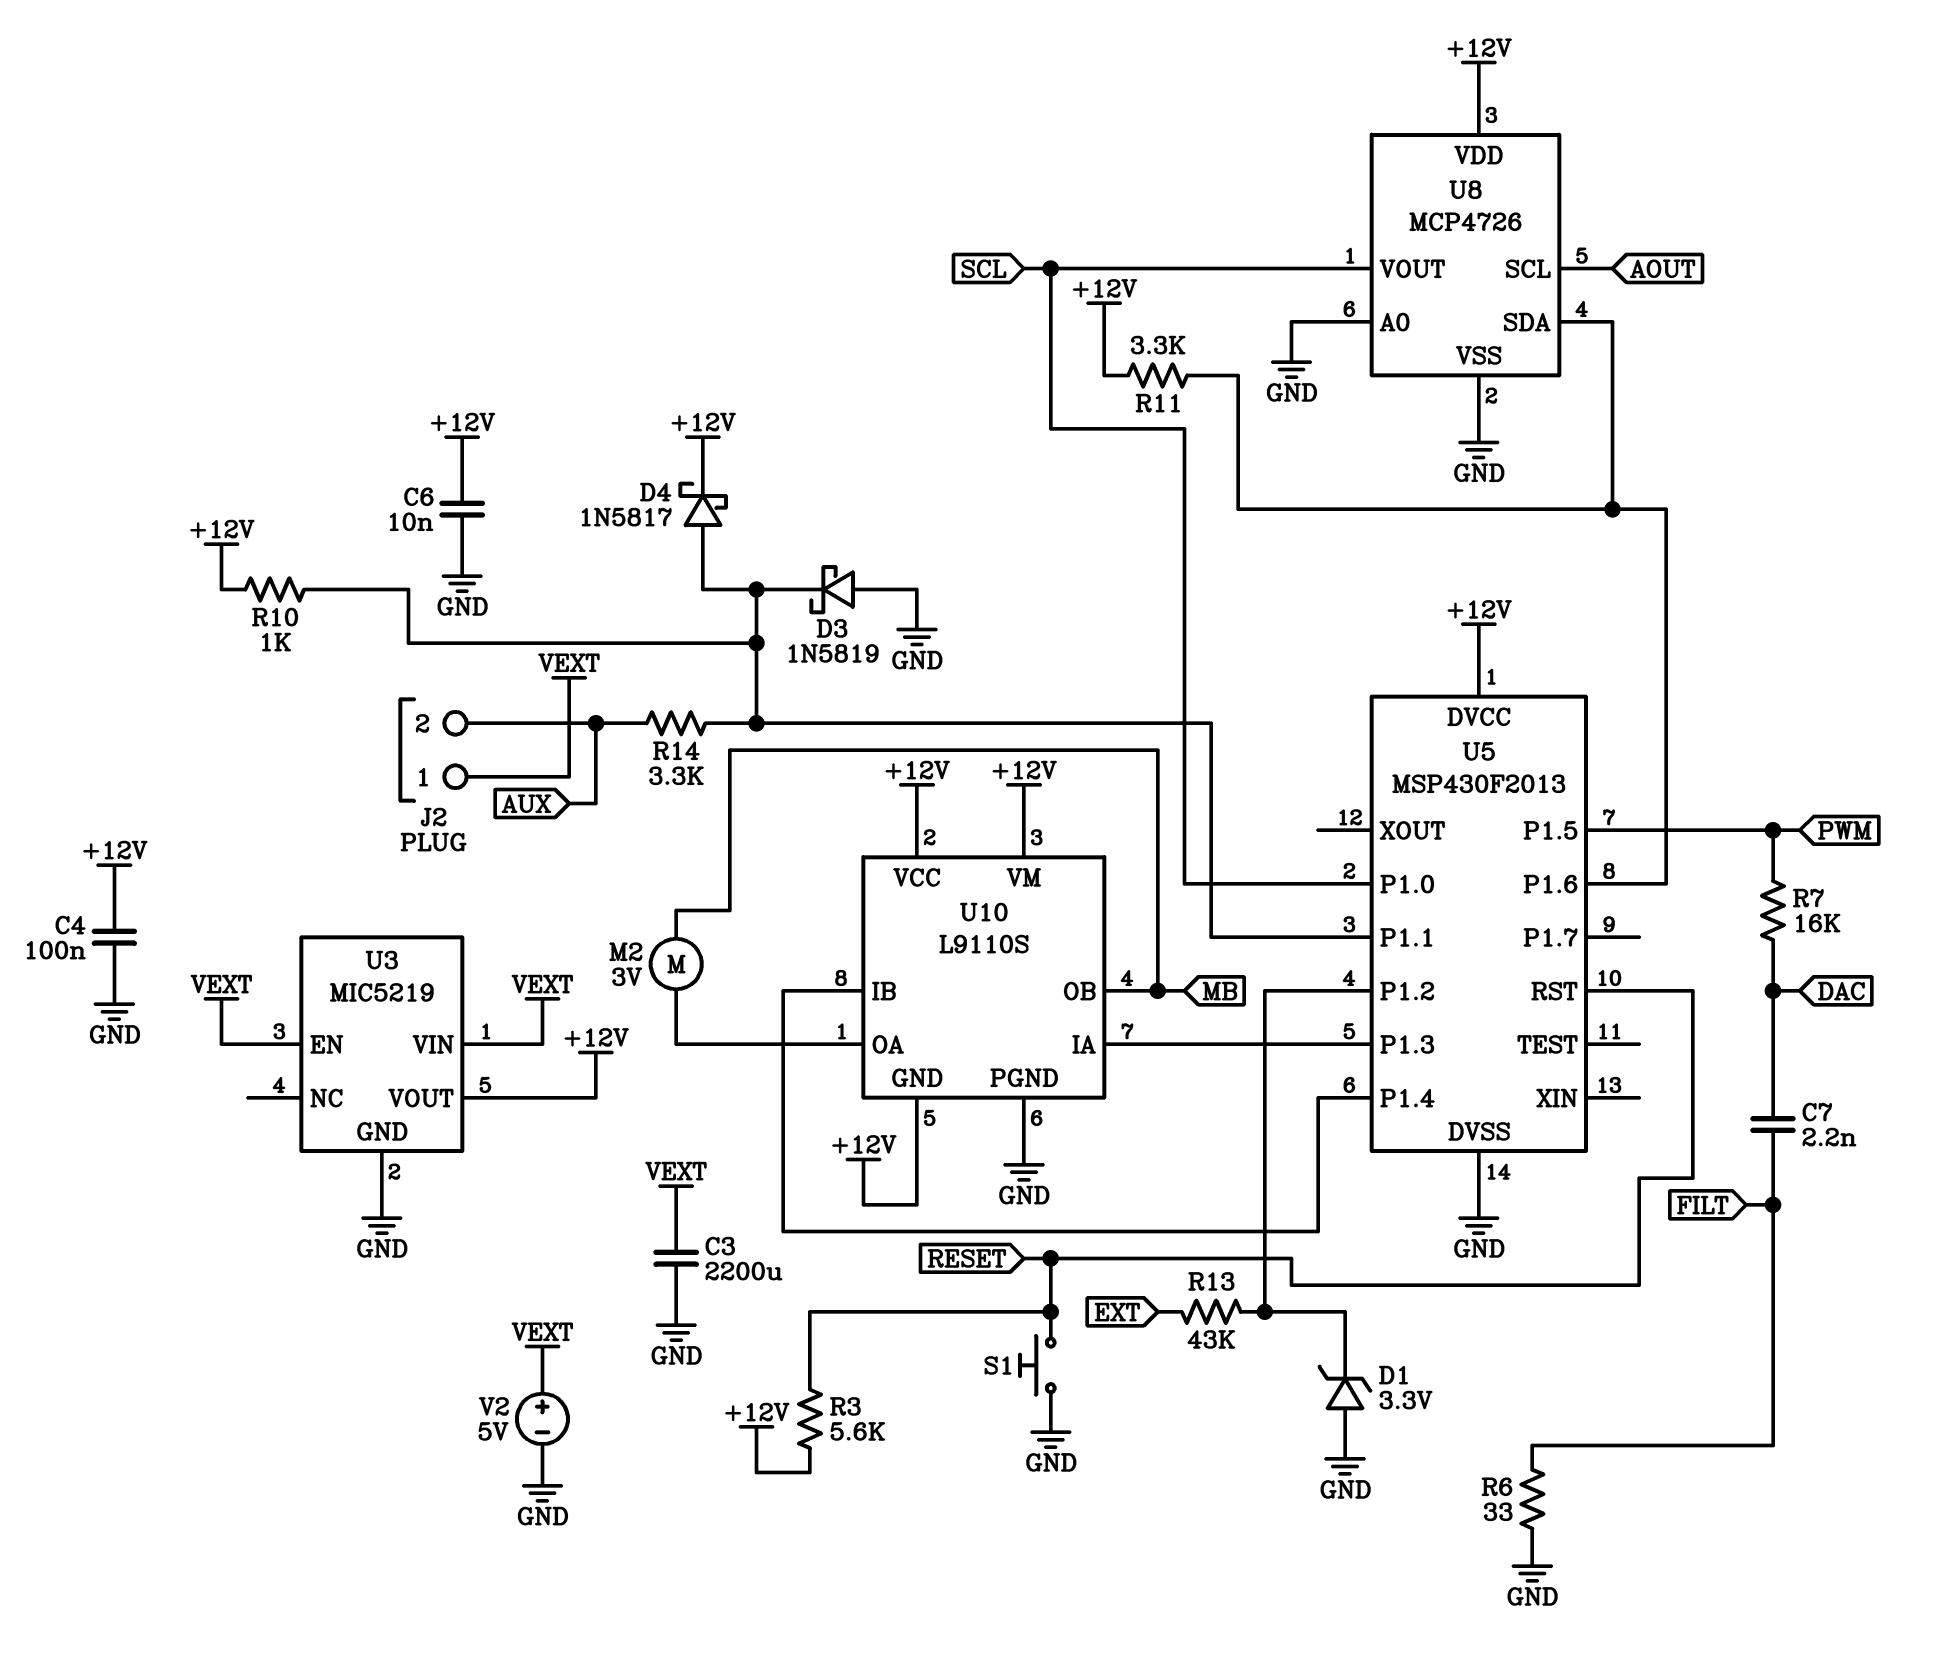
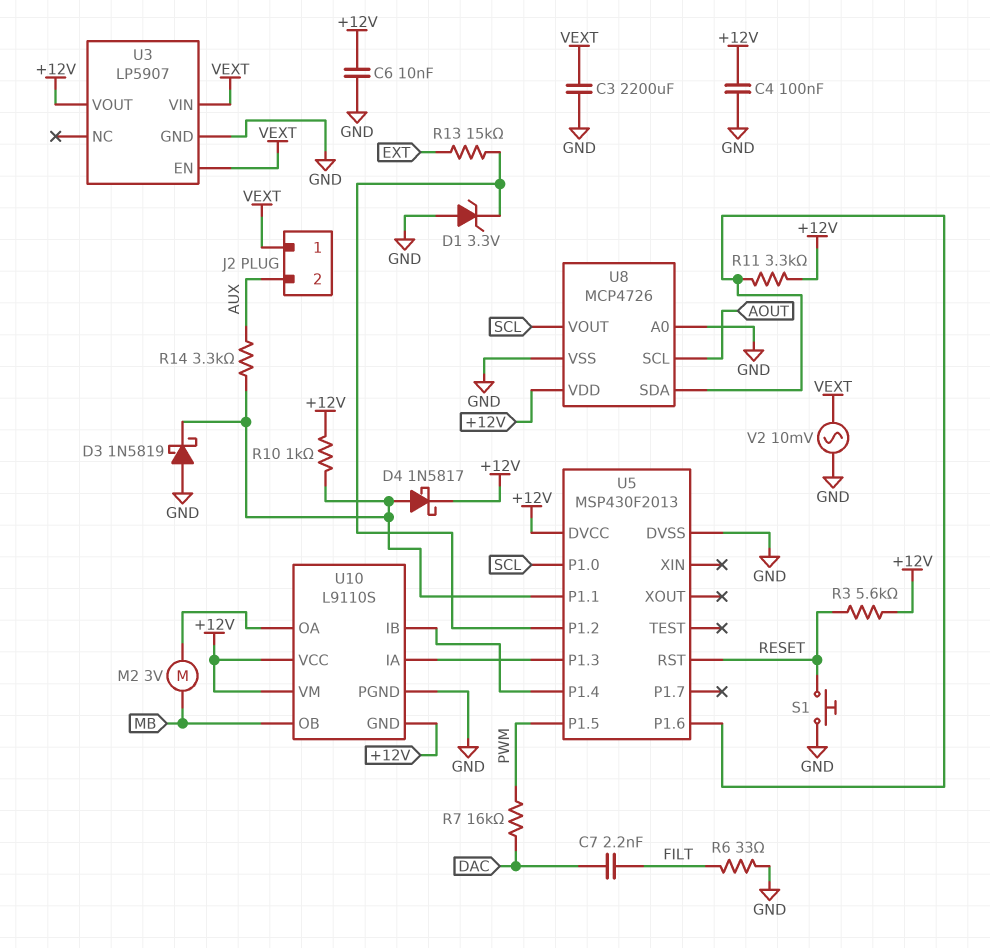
R13: 43k (EXT, U5/P1.2) -> 15k (EXT, U5/P1.2)
U3: MIC5219 -> LP5907
V2: 5V (plus VEXT, minus GND) -> AC 10mV (GND, VEXT)

